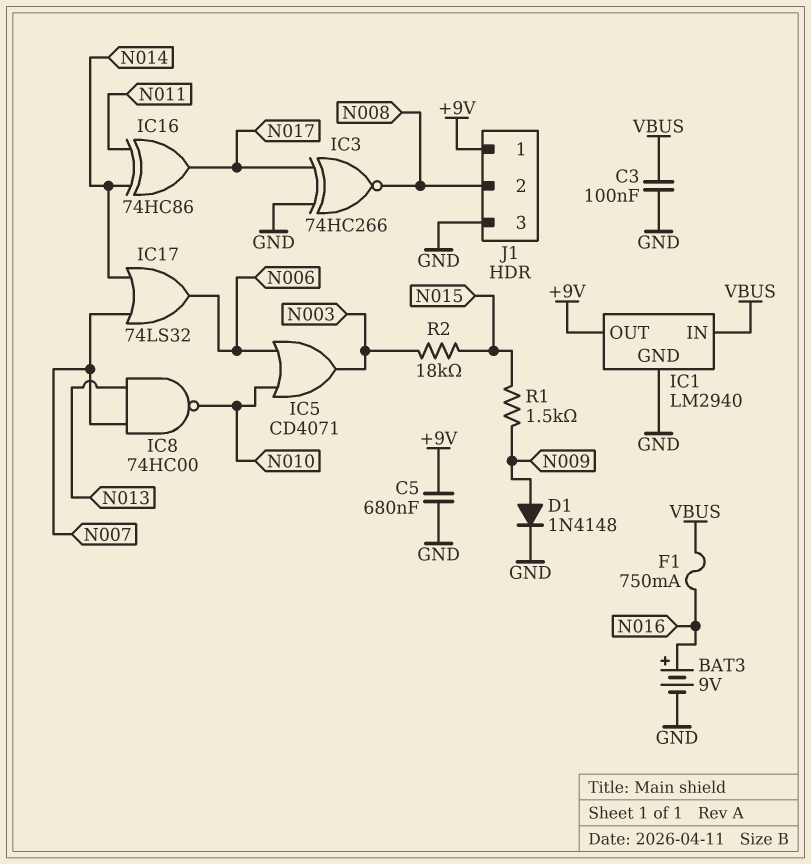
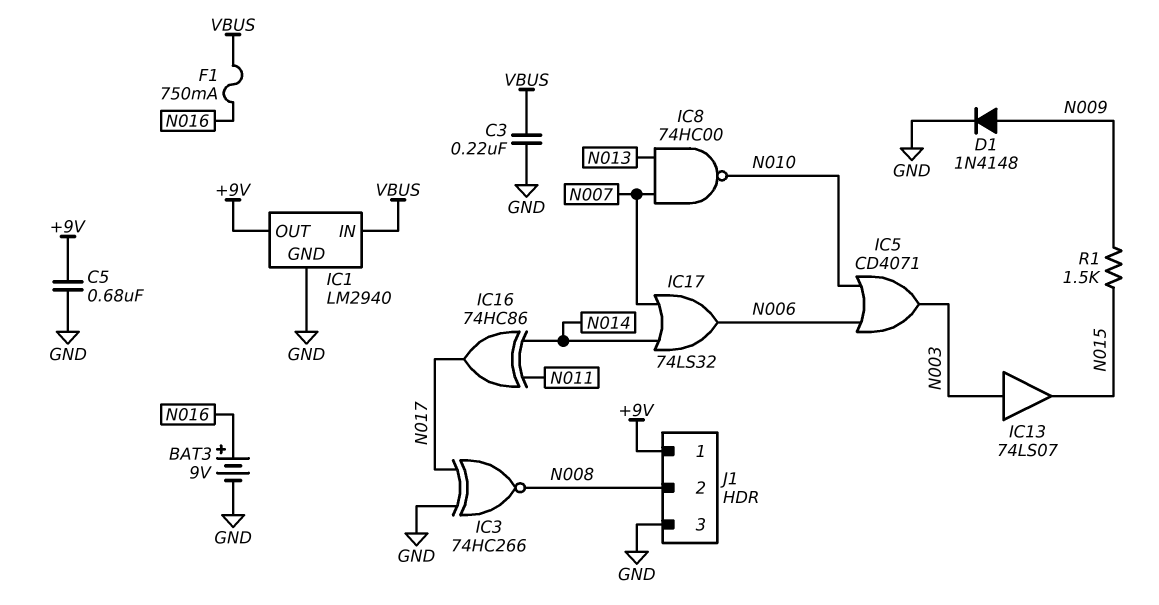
C3: 100nF (GND, VBUS) -> 220nF (GND, VBUS)
IC13: none -> buffer 74LS07 (in N003, out N015)
R2: 18k (N003, N015) -> none

